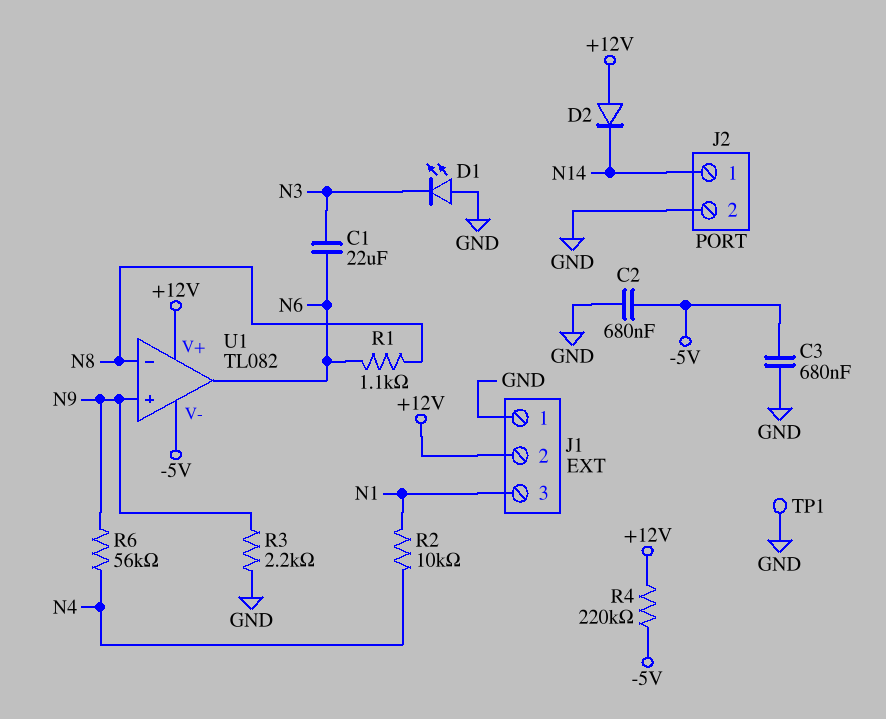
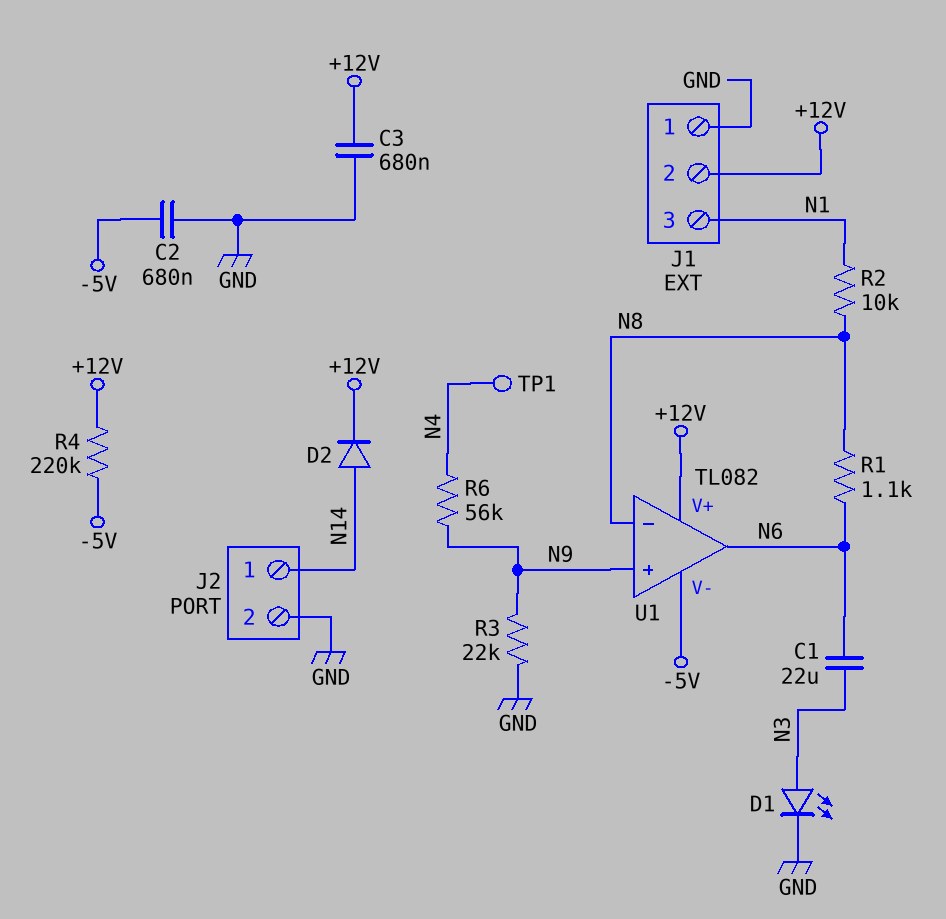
C3: 680nF (-5V, GND) -> 680nF (+12V, GND)
D1: LED (A GND, K N3) -> LED (A N3, K GND)
D2: diode (A +12V, K N14) -> diode (A N14, K +12V)
R2: 10k (N1, N4) -> 10k (N1, N8)
R3: 2.2k (GND, N9) -> 22k (GND, N9)
TP1: test point (GND) -> test point (N4)

